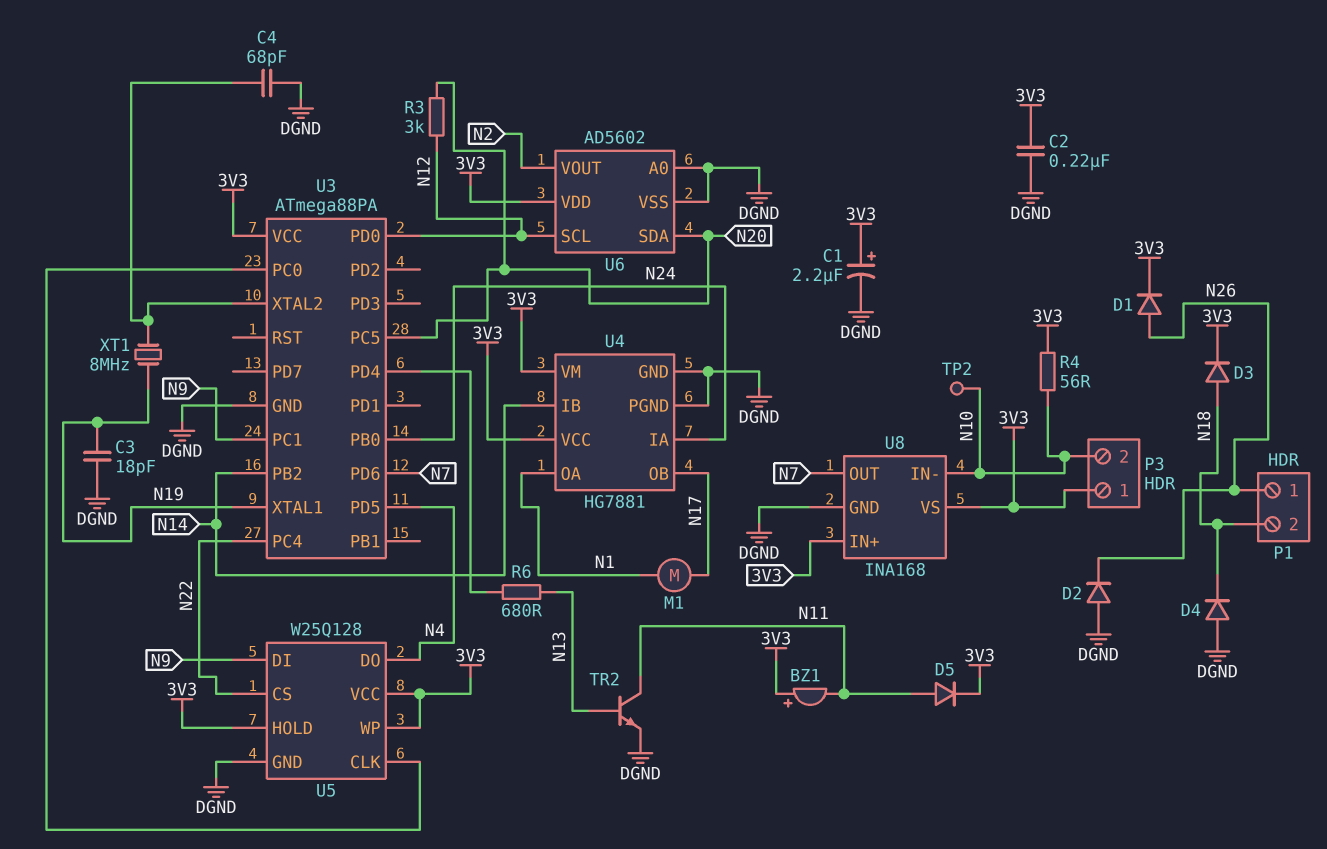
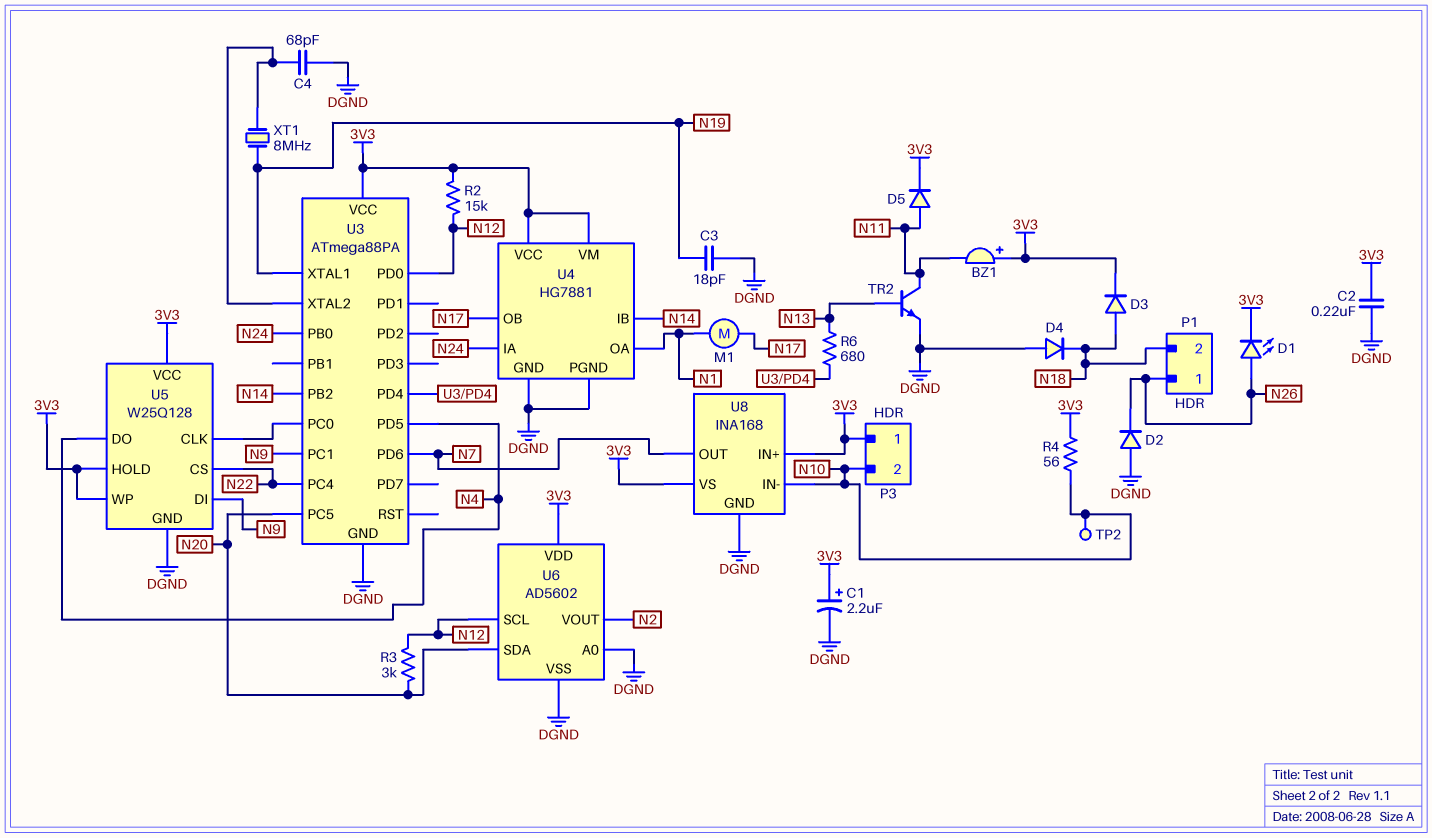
D1: diode (A N26, K 3V3) -> LED (A N26, K 3V3)
R2: none -> 15k (3V3, N12)

